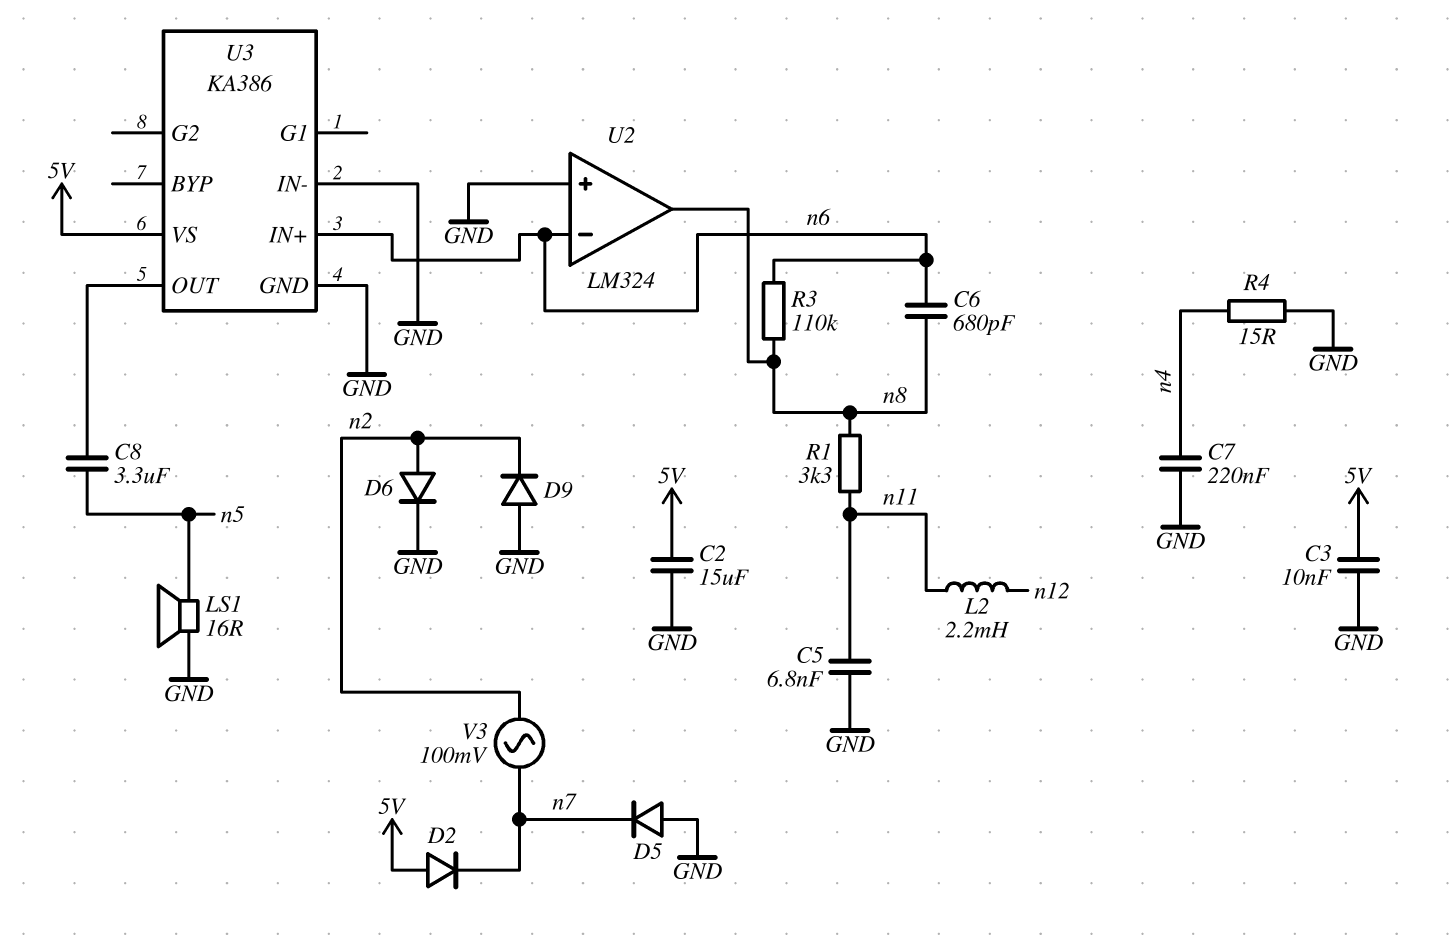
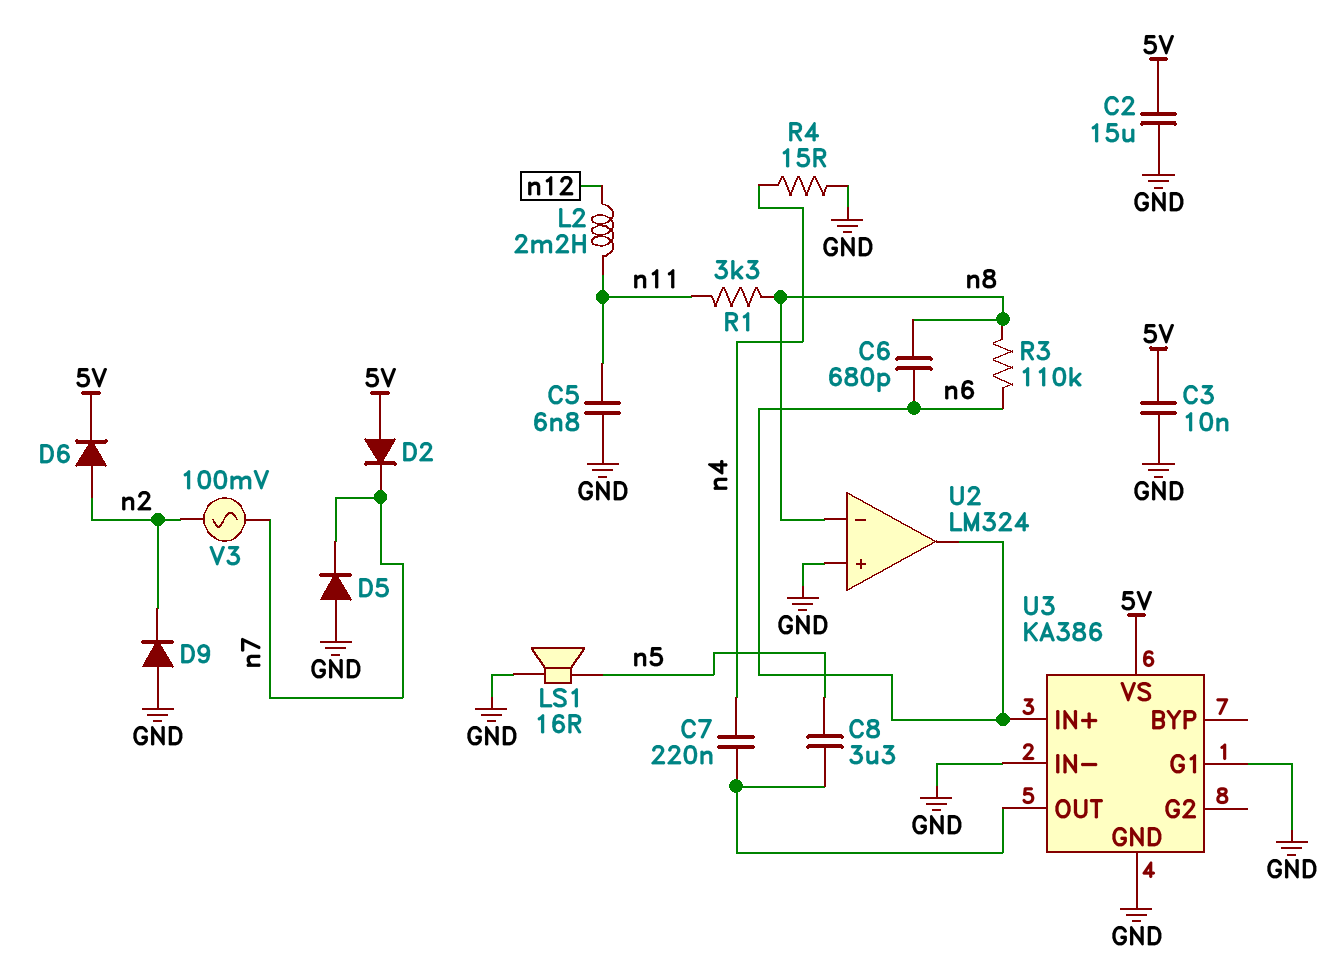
C7: 220nF (GND, n4) -> 220nF (U3/OUT, n4)
D6: diode (A n2, K GND) -> diode (A n2, K 5V)
U2 pin in-: n6 -> n8
U2 pin out: n8 -> n6
U3 pin G1: none -> GND

